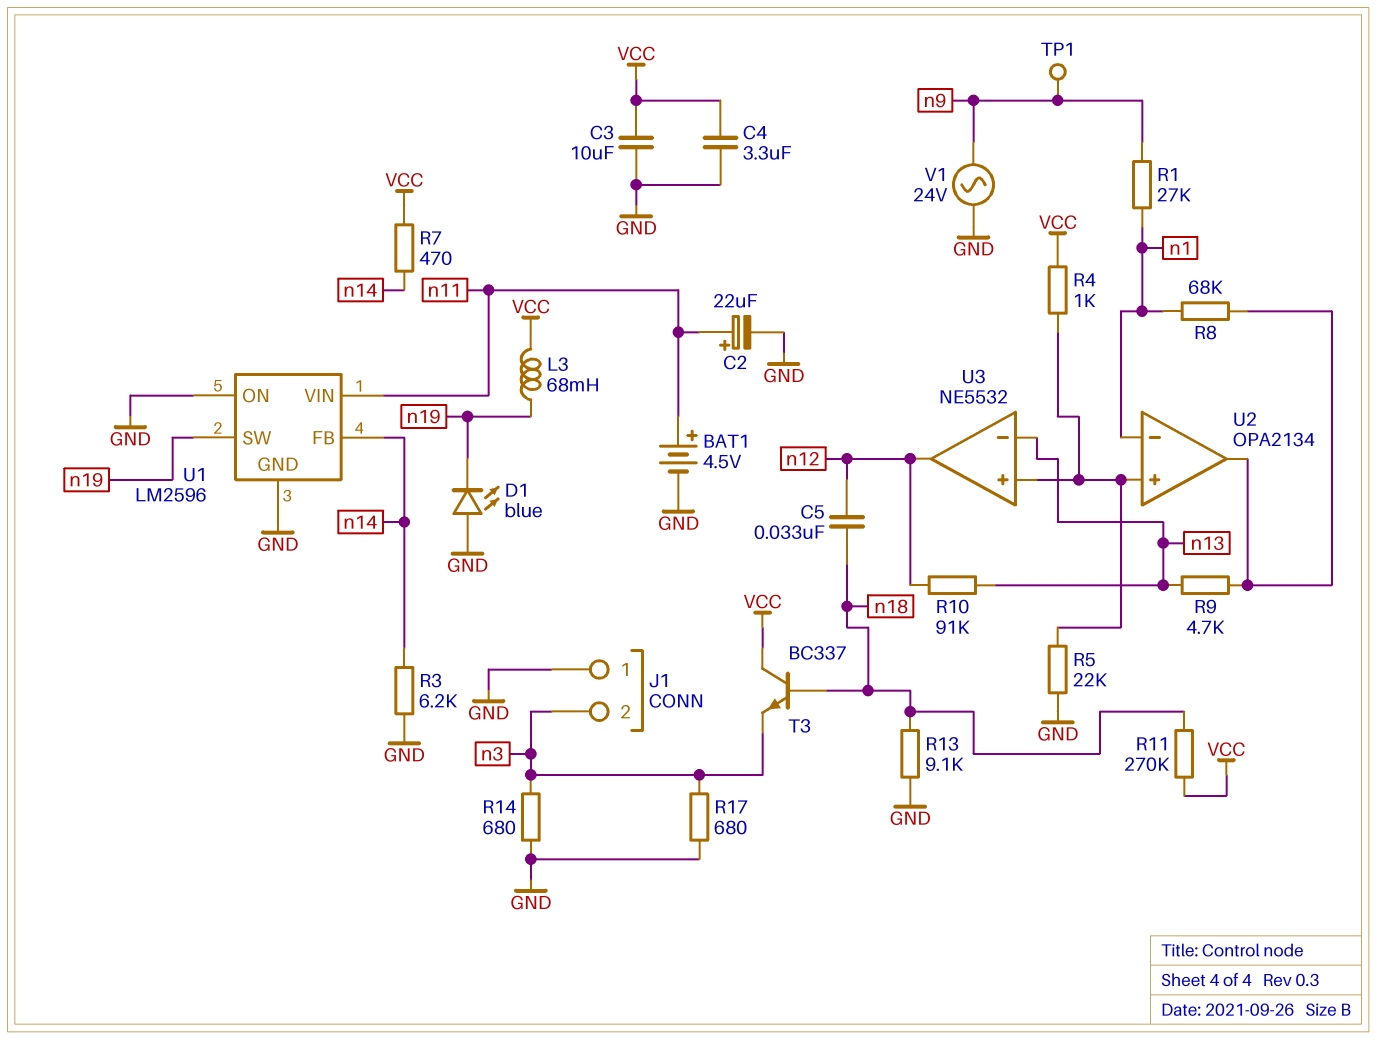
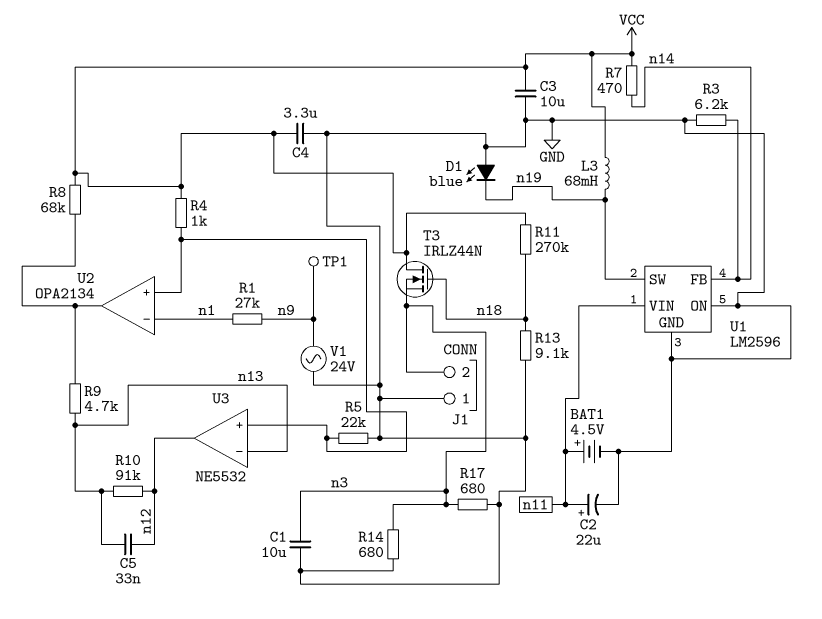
C1: none -> 10uF (GND, n3)
C5: 33nF (n12, n18) -> 33nF (n12, n13)
R8: 68k (U2/out, n1) -> 68k (U2/out, VCC)
T3: NPN BC337 (B n18, C VCC, E n3) -> NMOS IRLZ44N (G n18, D VCC, S n3)

